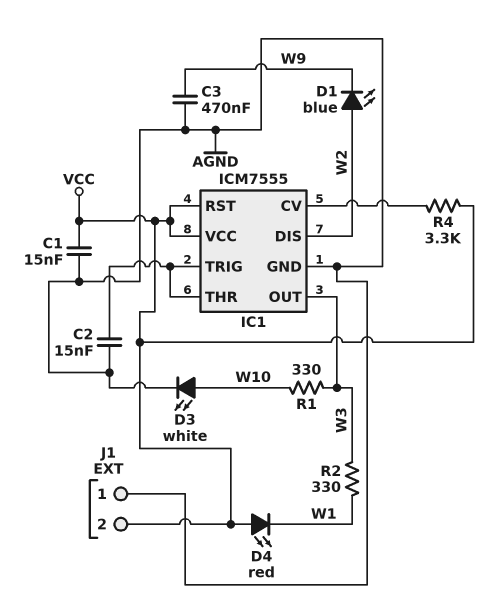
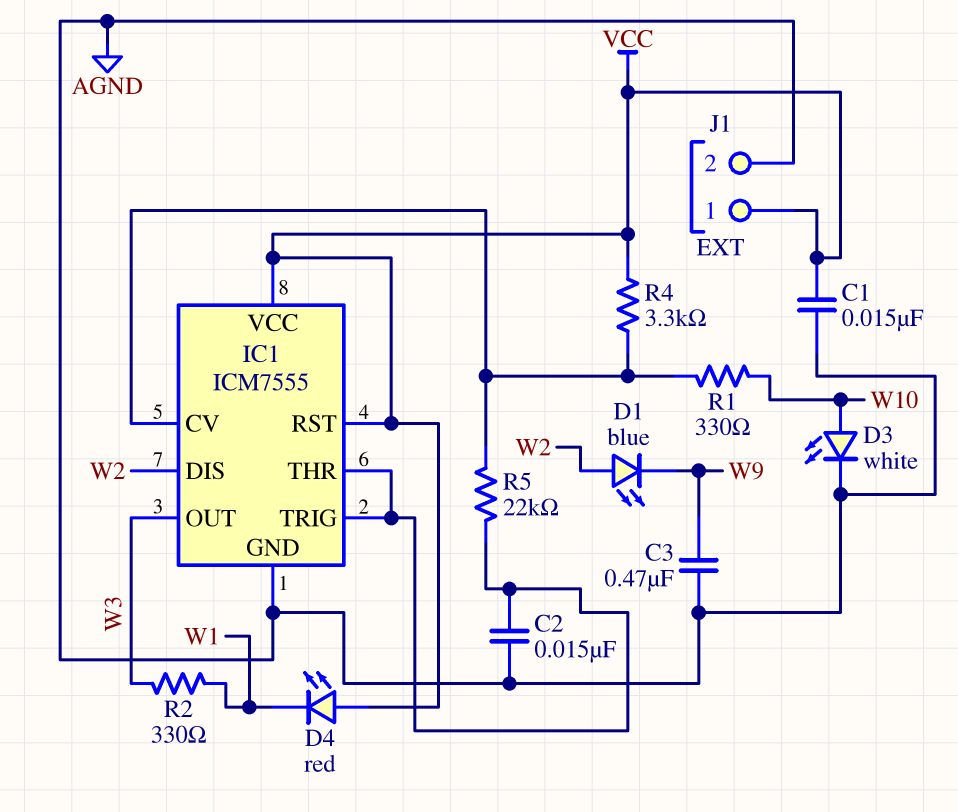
J1 pin 1: AGND -> VCC
J1 pin 2: VCC -> AGND
R1: 330 (W3, W10) -> 330 (IC1/CV, W10)
R5: none -> 22k (IC1/CV, IC1/THR)

